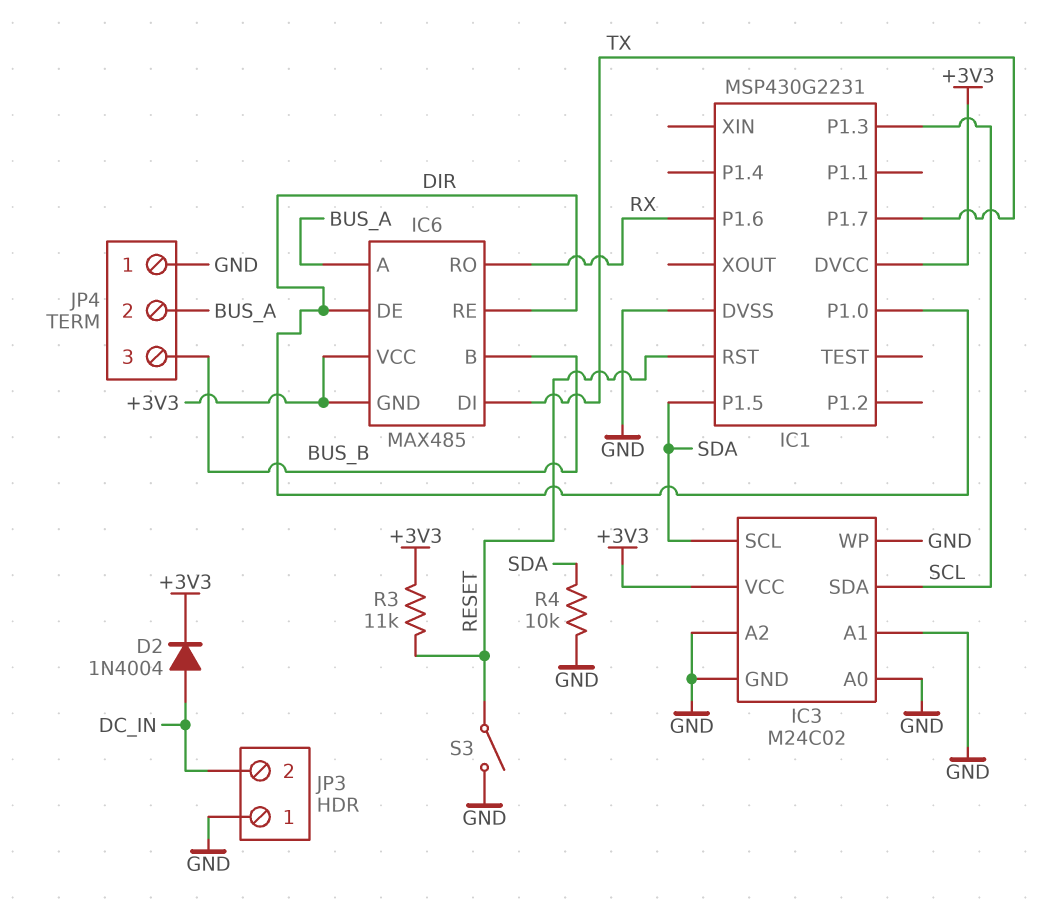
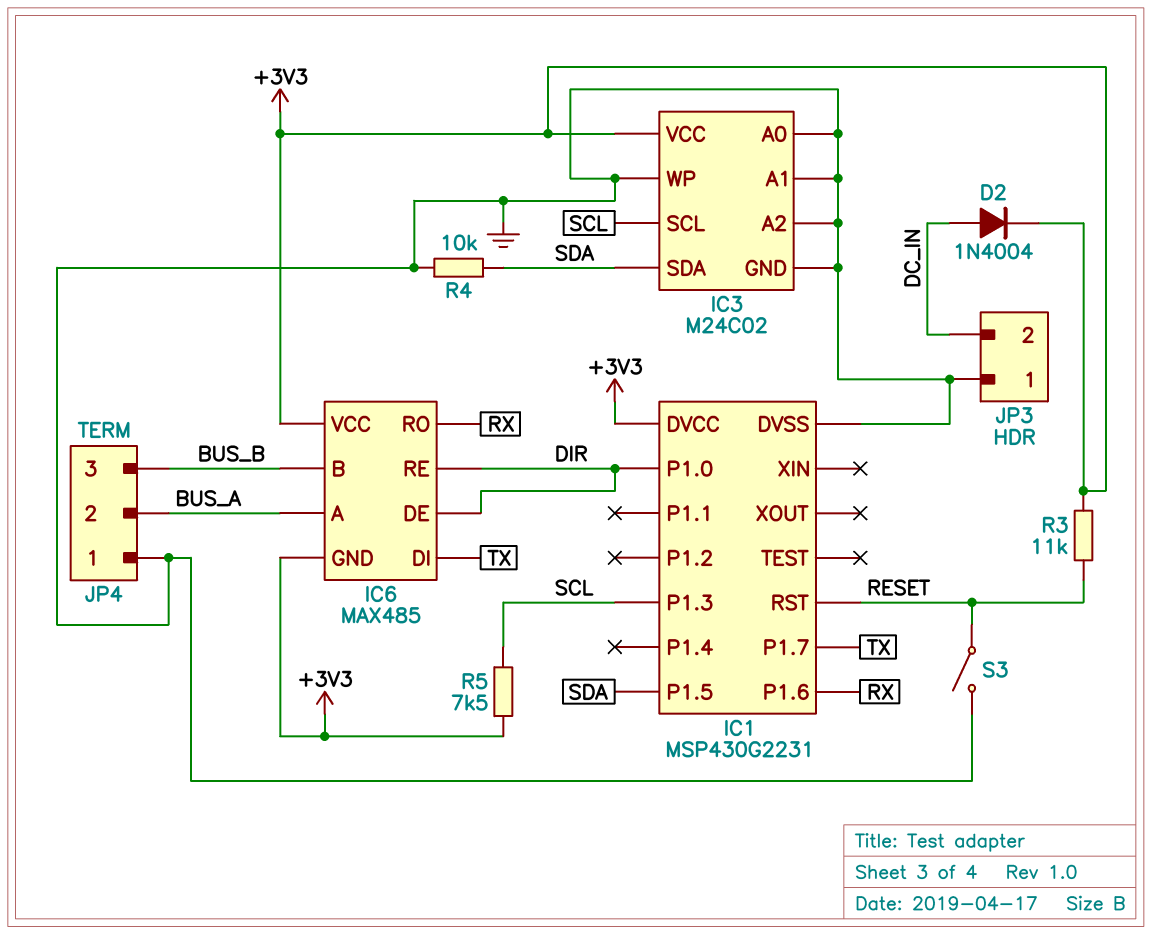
IC3 pin SCL: SDA -> SCL
IC3 pin SDA: SCL -> SDA
R5: none -> 7.5k (+3V3, SCL)

